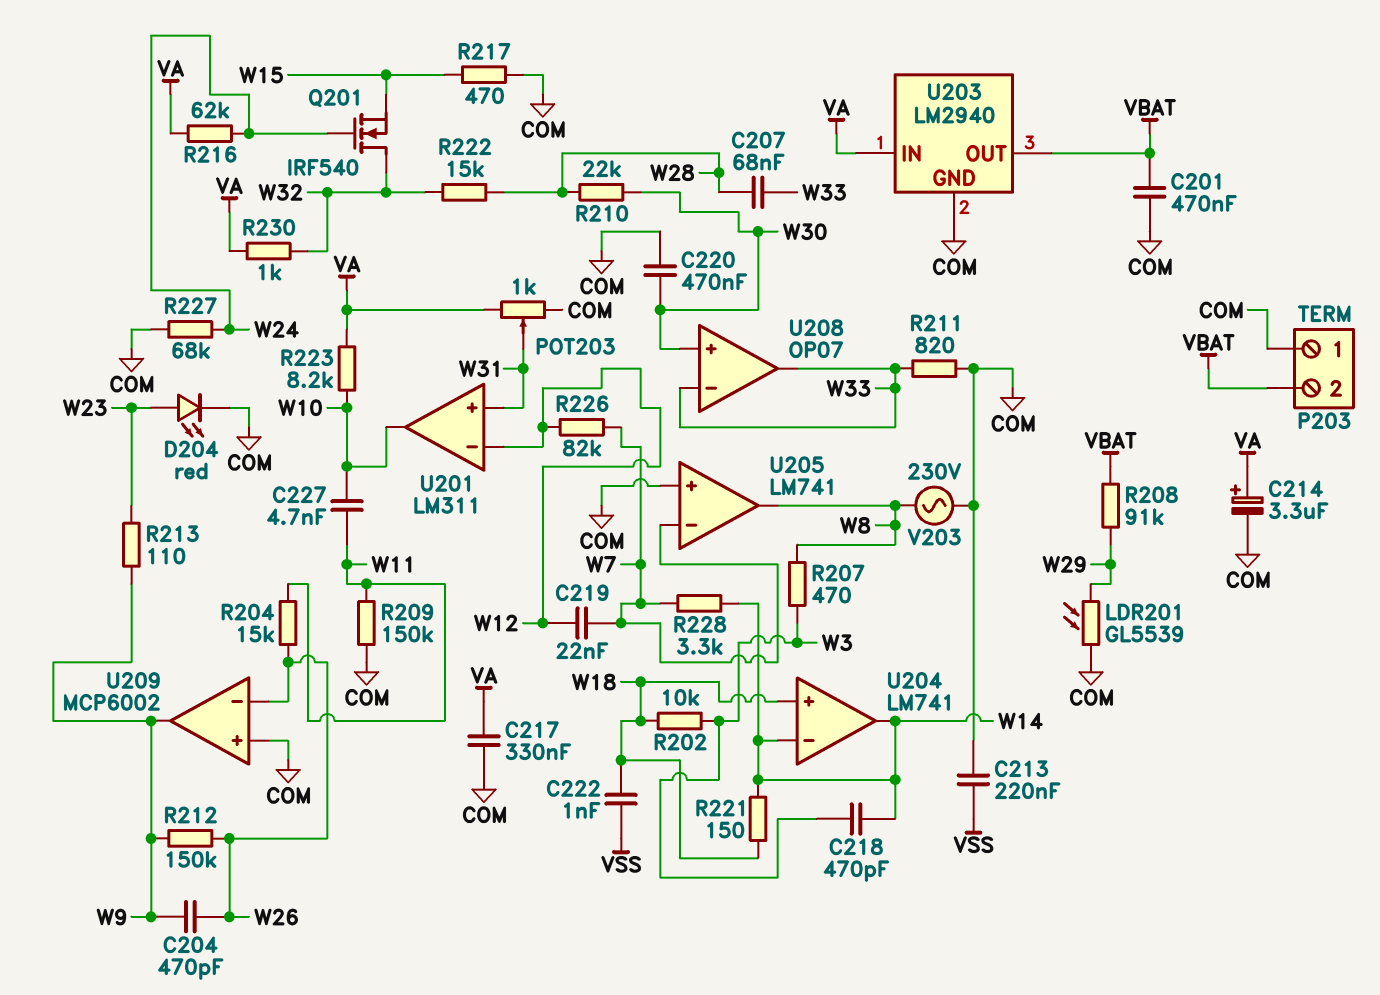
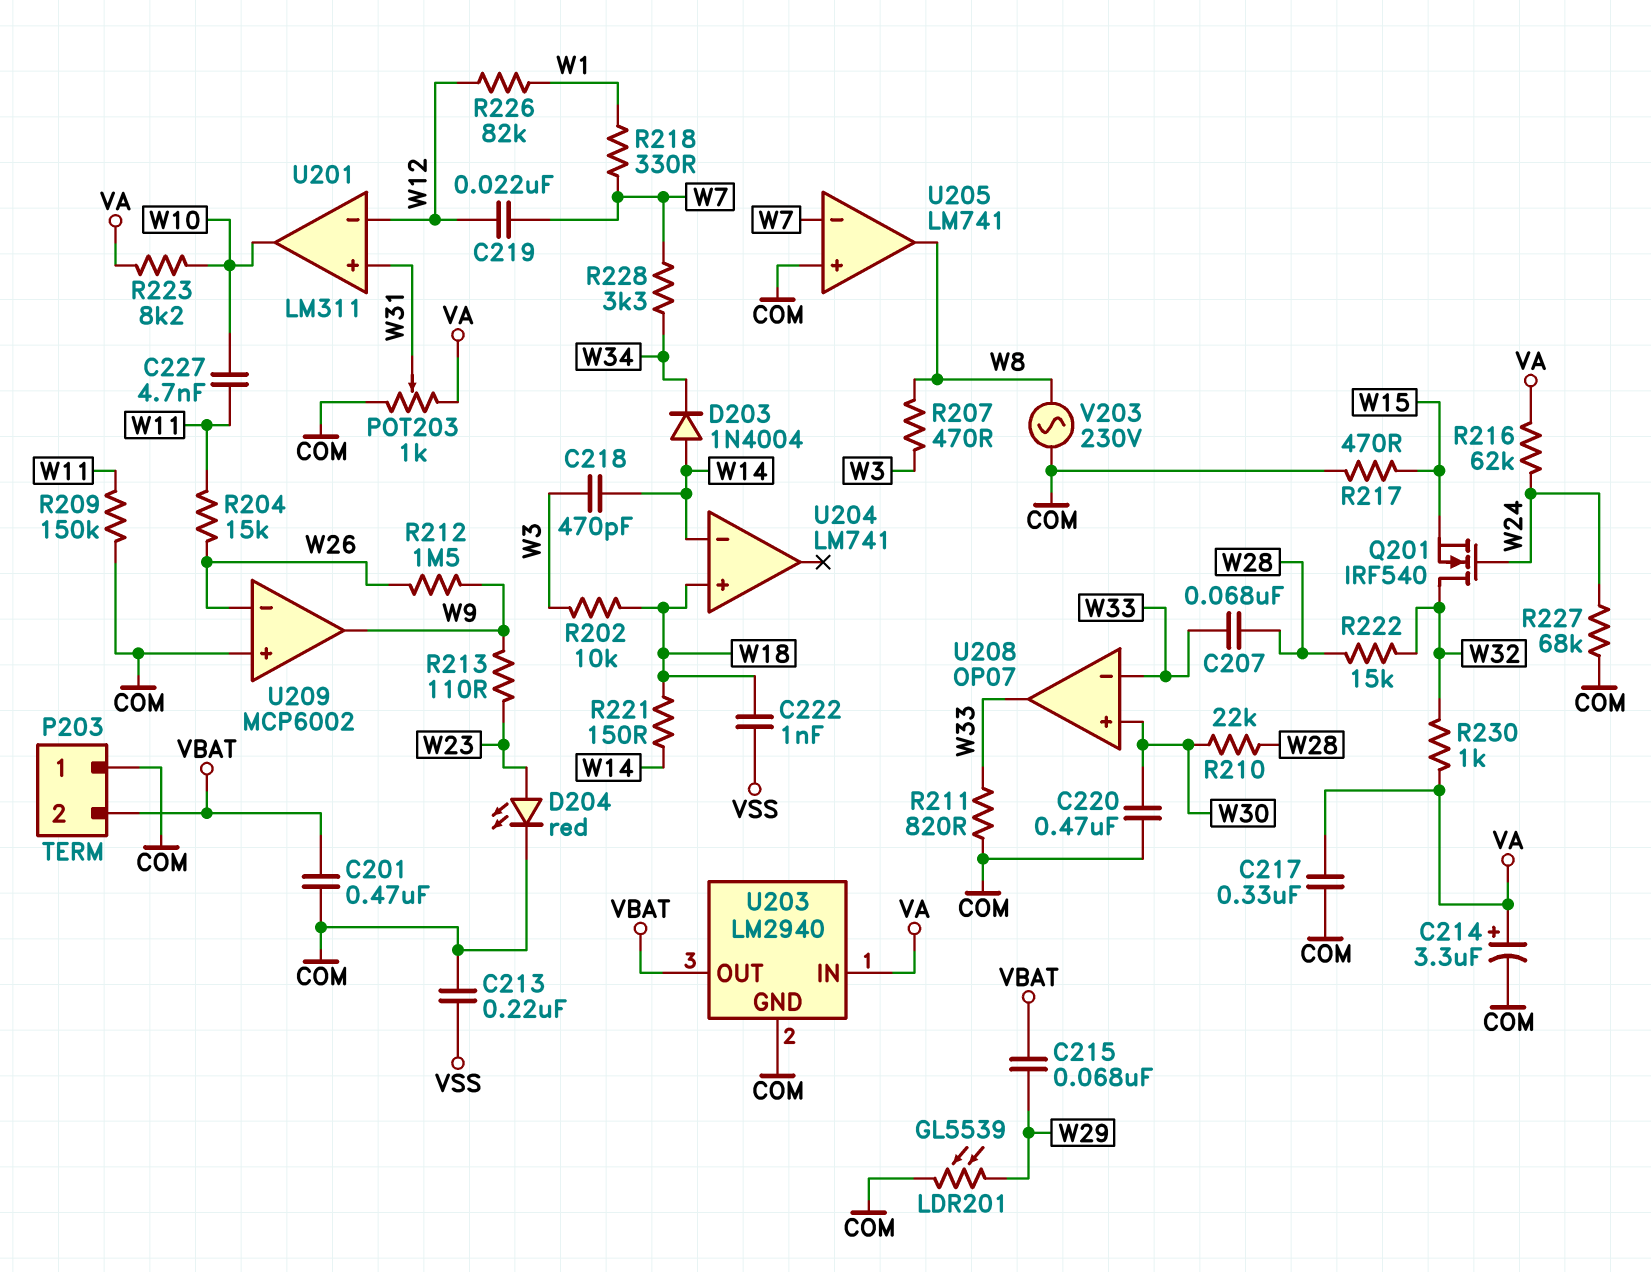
C204: 470pF (W9, W26) -> none
C215: none -> 68nF (VBAT, W29)
D203: none -> diode 1N4004 (A W14, K W34)
R208: 91k (VBAT, W29) -> none
R212: 150k (W9, W26) -> 1.5M (W9, W26)
R218: none -> 330 (W1, W7)
R226: 82k (W7, W12) -> 82k (W1, W12)
R228: 3.3k (W7, W14) -> 3.3k (W7, W34)
U204 pin out: W14 -> none

